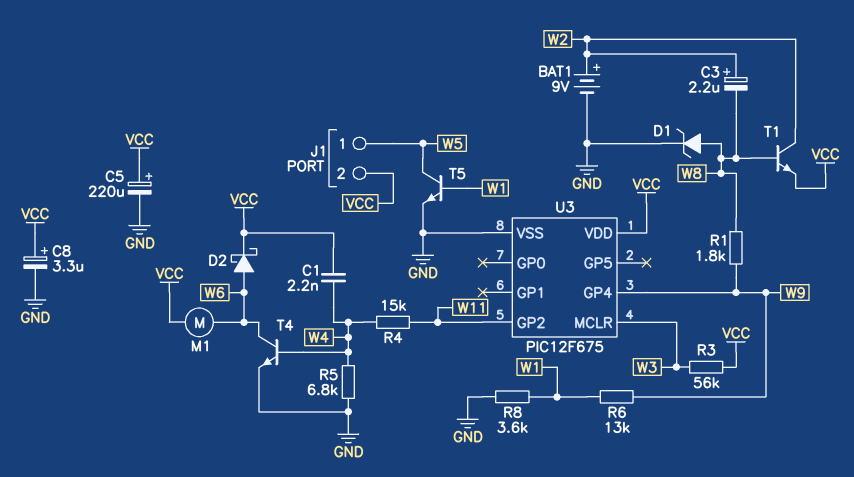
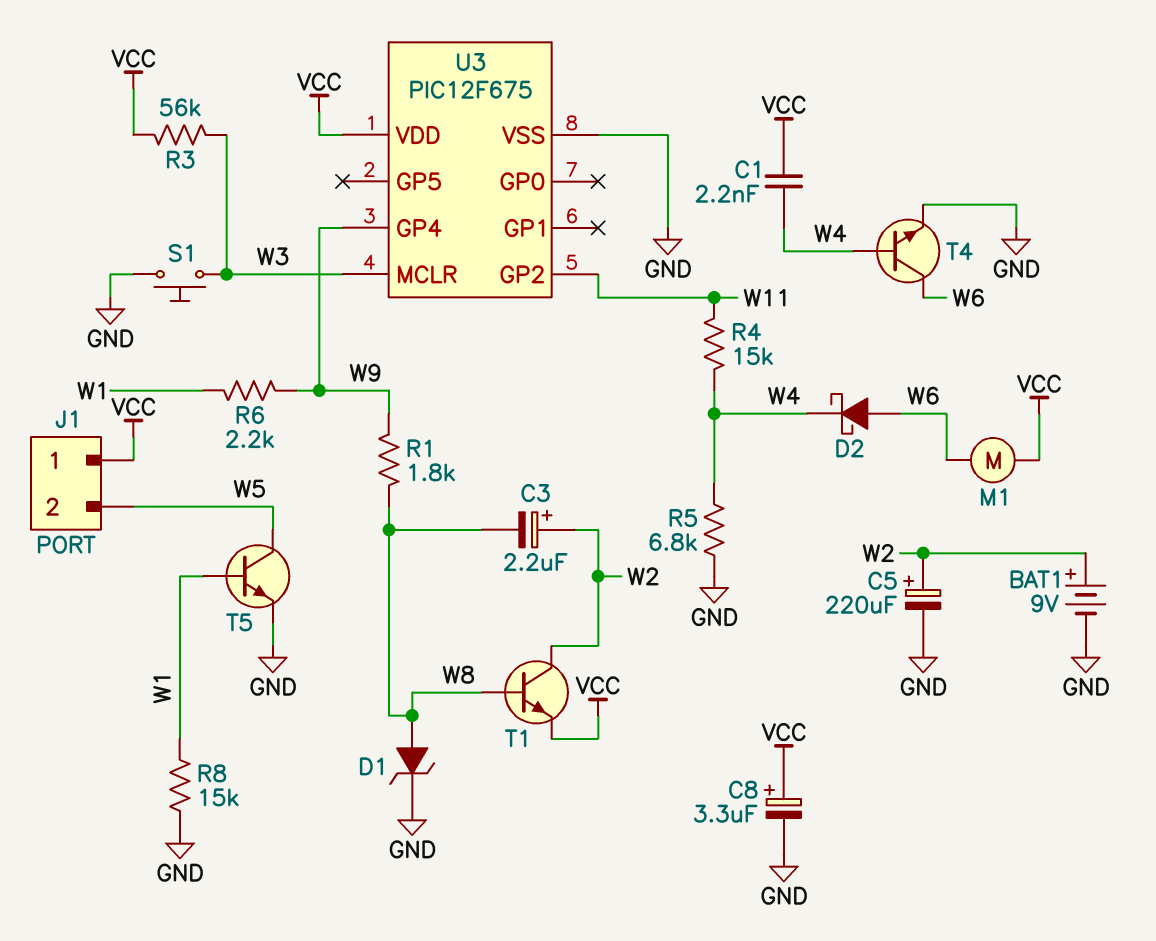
C5: 220uF (plus VCC, minus GND) -> 220uF (plus W2, minus GND)
D2: schottky (A W6, K VCC) -> schottky (A W6, K W4)
J1 pin 1: W5 -> VCC
J1 pin 2: VCC -> W5
R6: 13k (W1, W9) -> 2.2k (W1, W9)
R8: 3.6k (GND, W1) -> 15k (GND, W1)
S1: none -> button (GND, W3)

